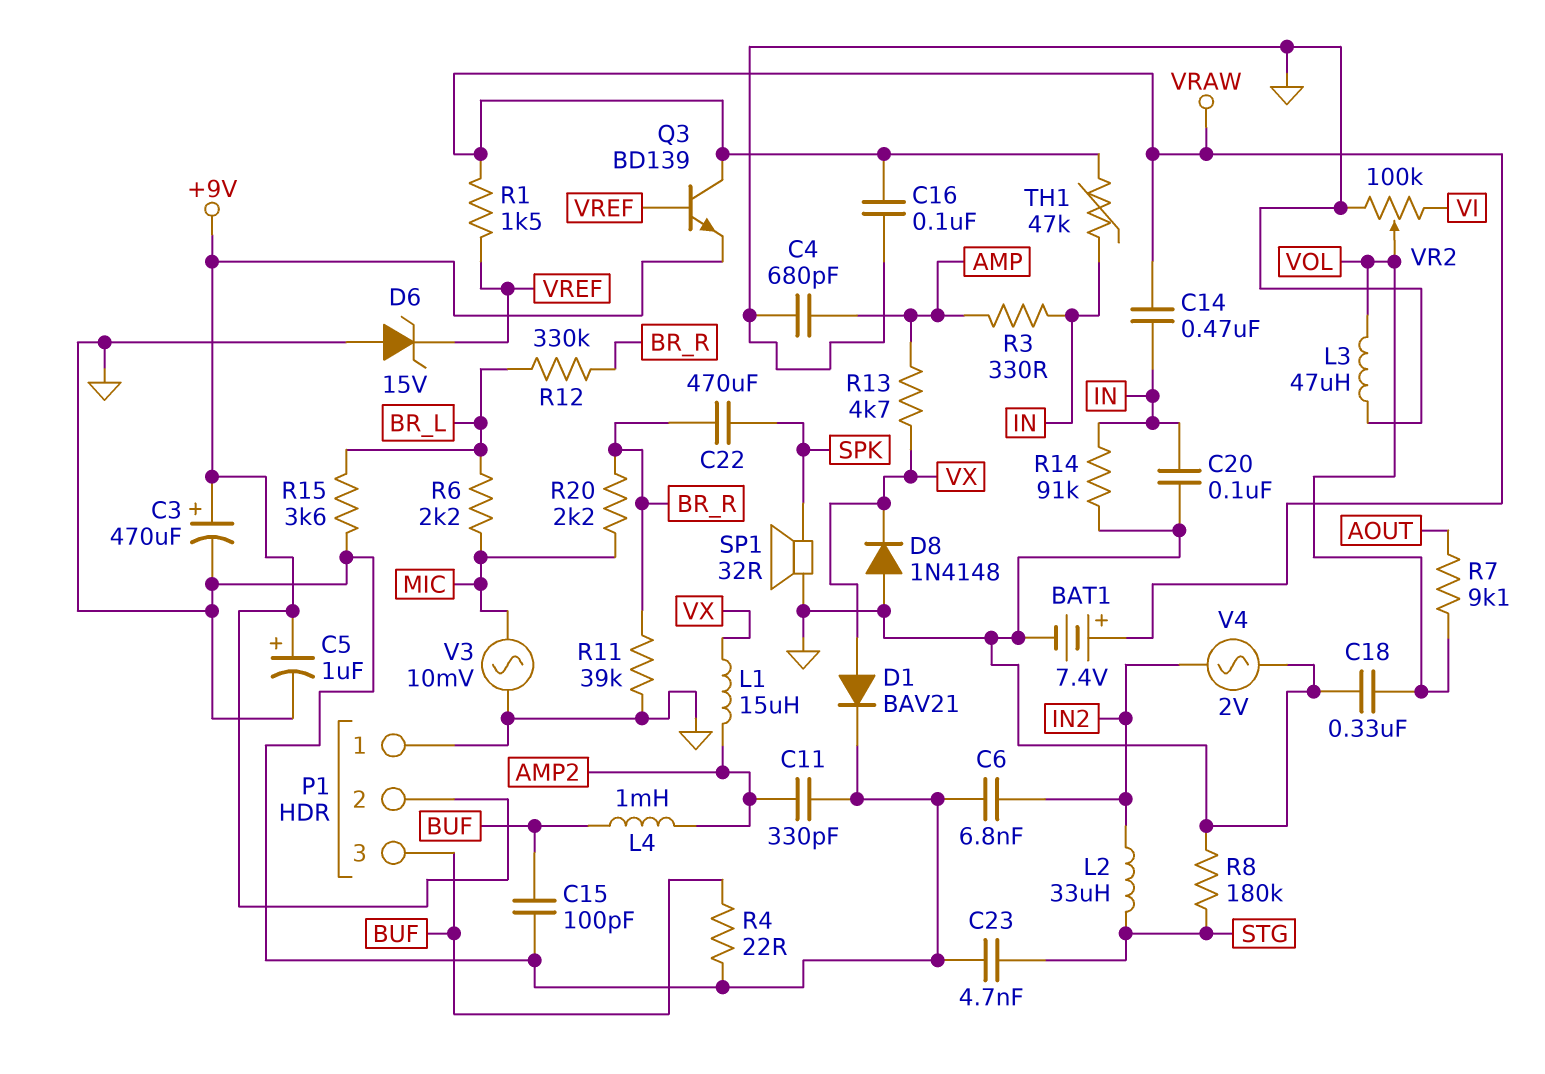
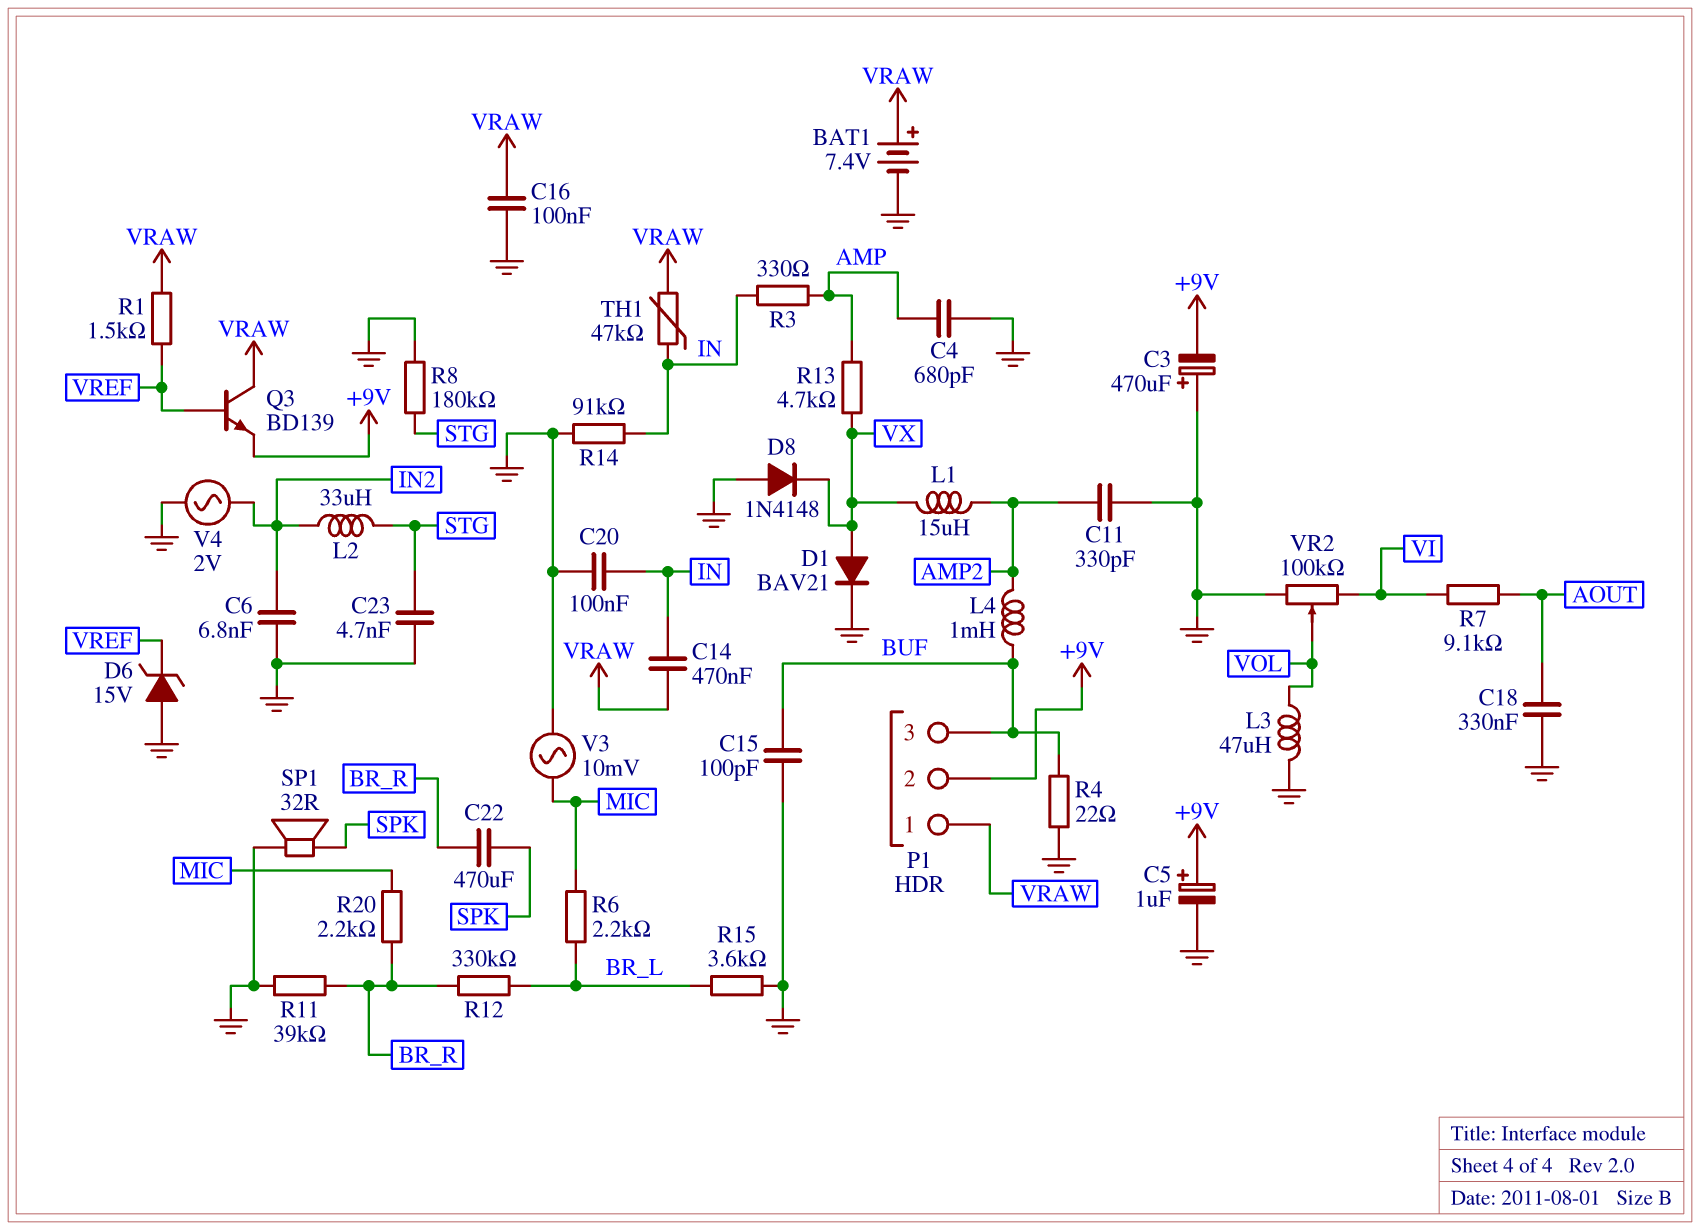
C3: 470uF (plus +9V, minus GND) -> 470uF (plus GND, minus +9V)
C18: 330nF (GND, VOL) -> 330nF (AOUT, GND)
P1 pin 1: GND -> VRAW
R7: 9.1k (AOUT, VOL) -> 9.1k (AOUT, VI)

